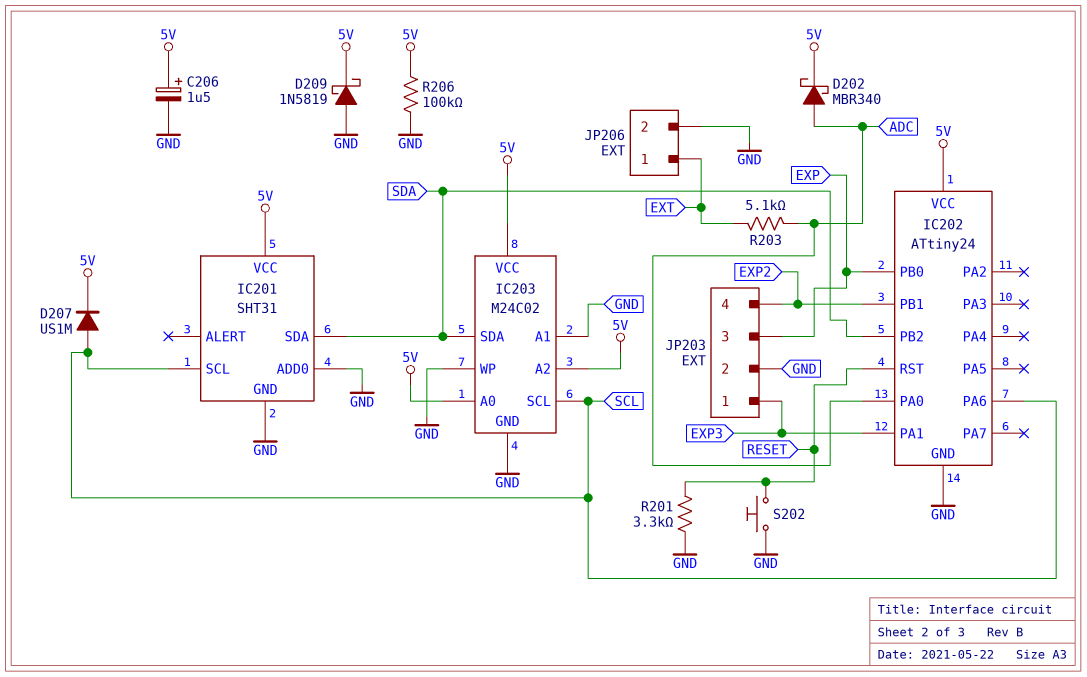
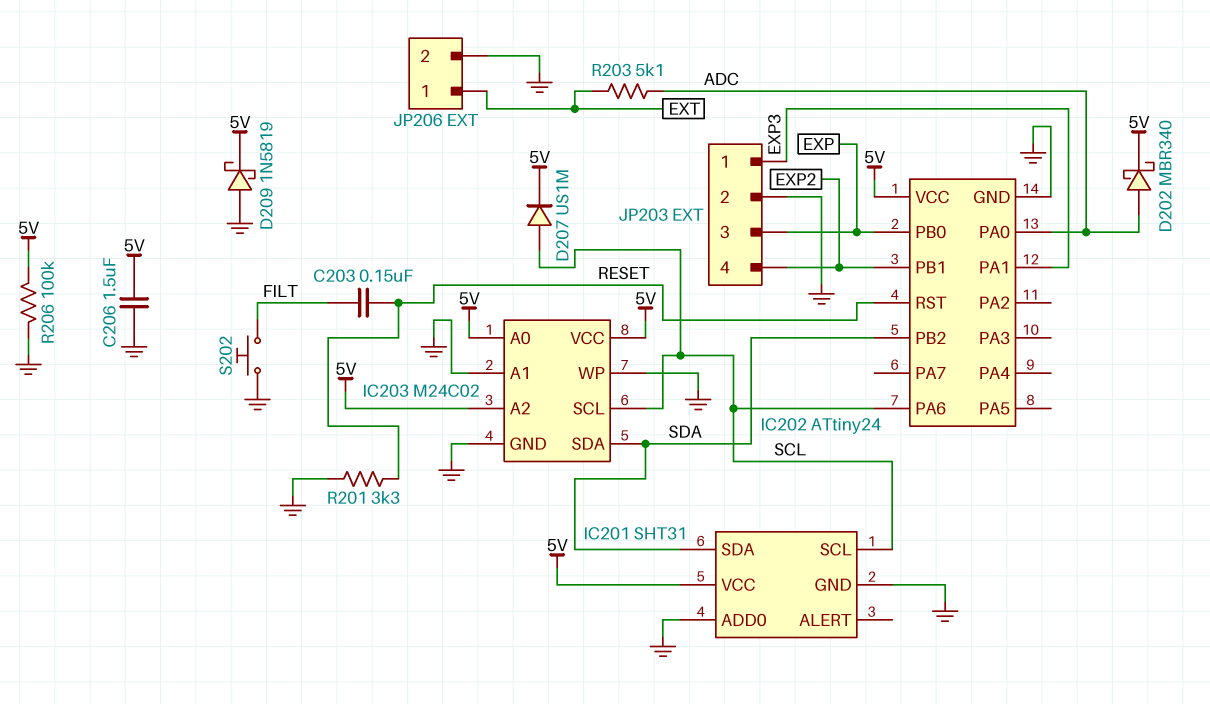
C203: none -> 150nF (FILT, RESET)
C206: 1.5uF (plus 5V, minus GND) -> 1.5uF (5V, GND)
S202: button (GND, RESET) -> button (FILT, GND)

